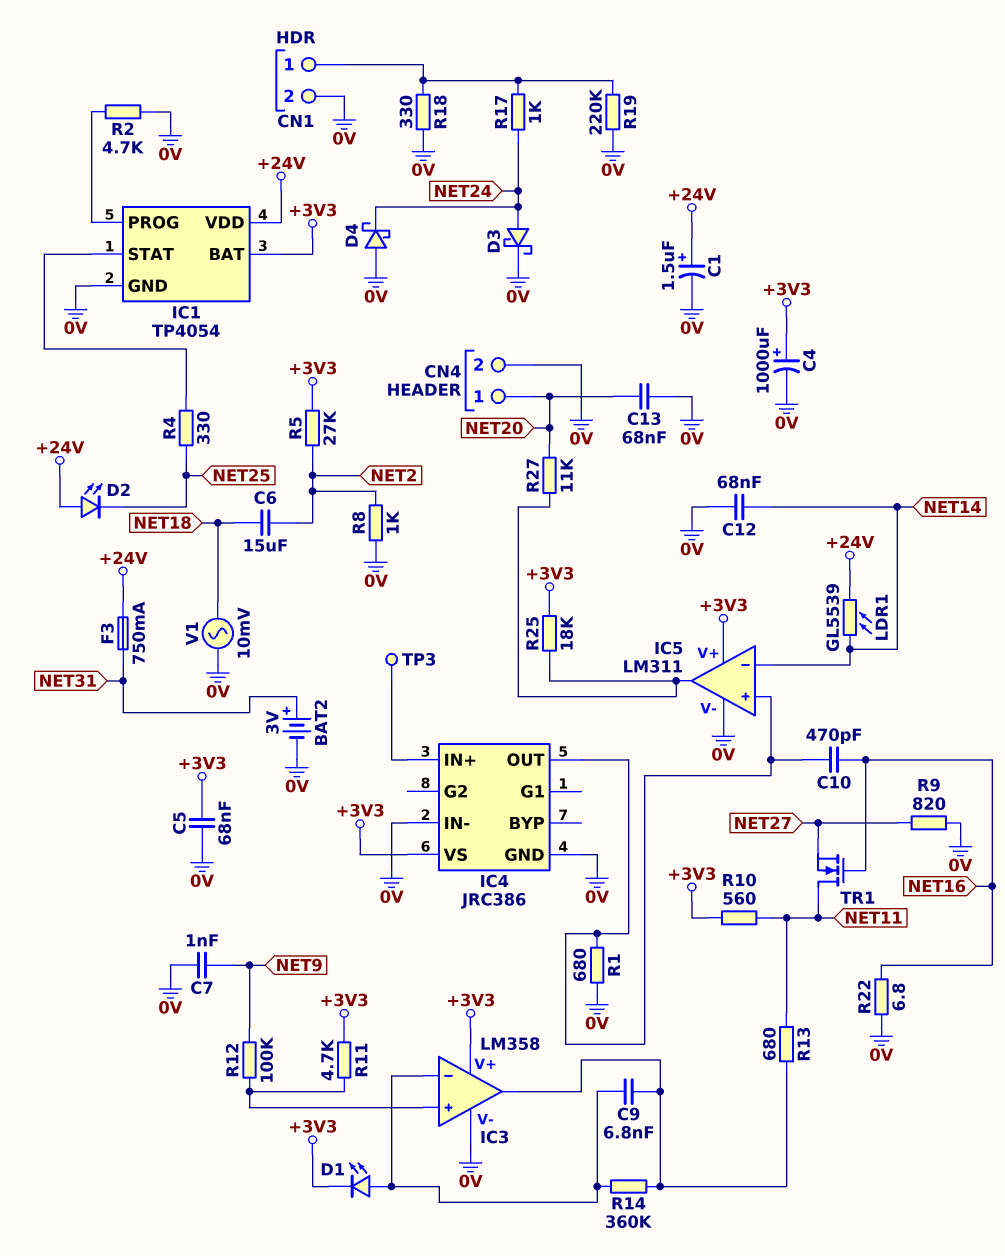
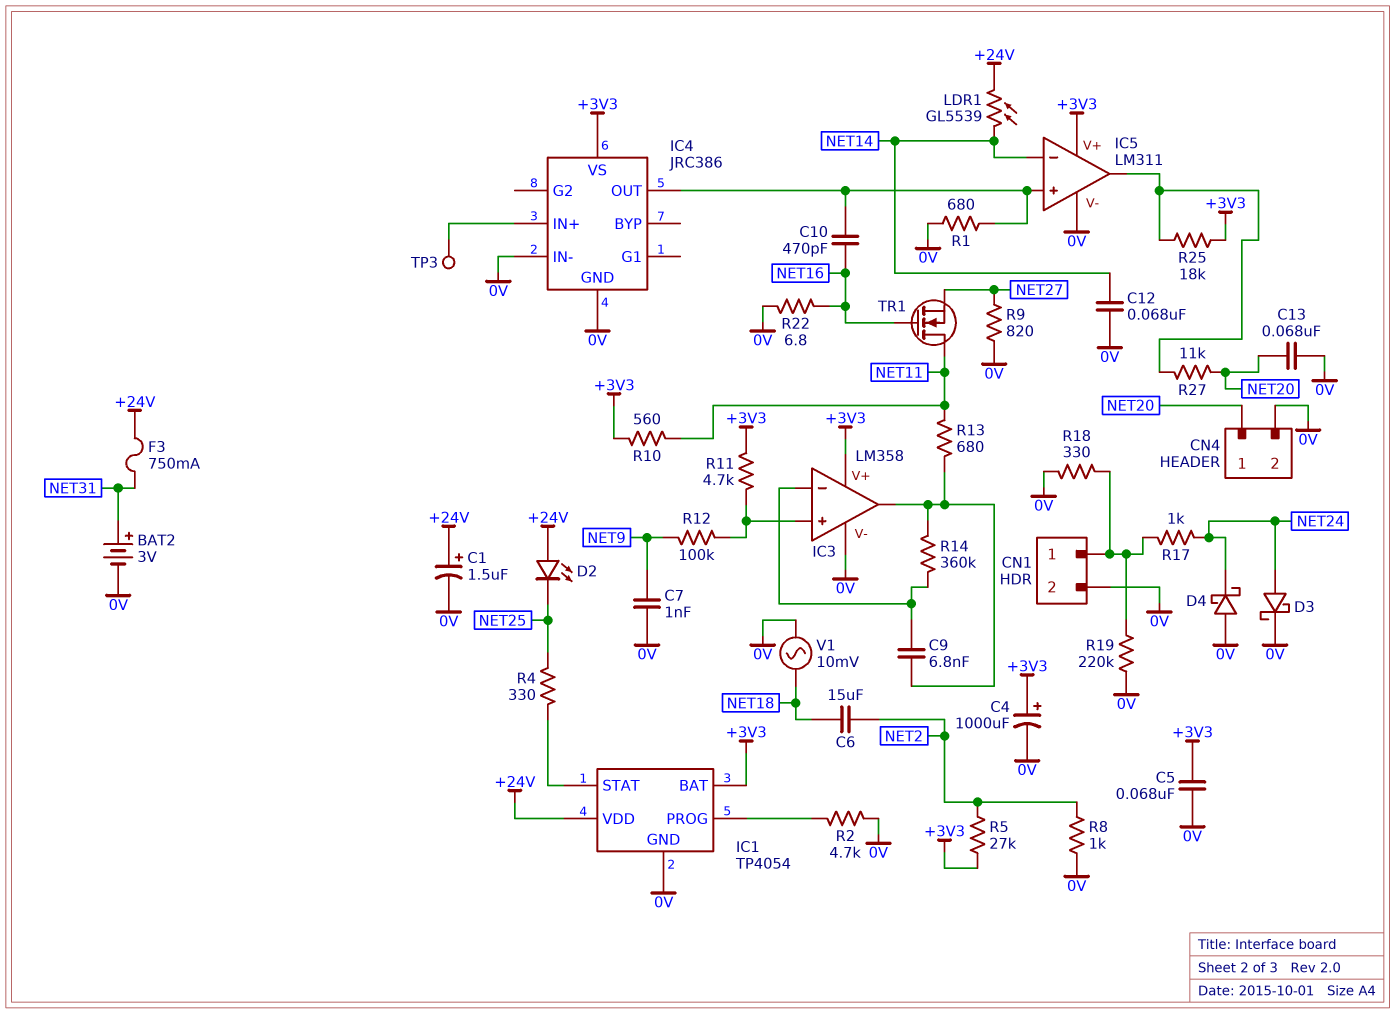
D1: LED (A IC3/in-, K +3V3) -> none

